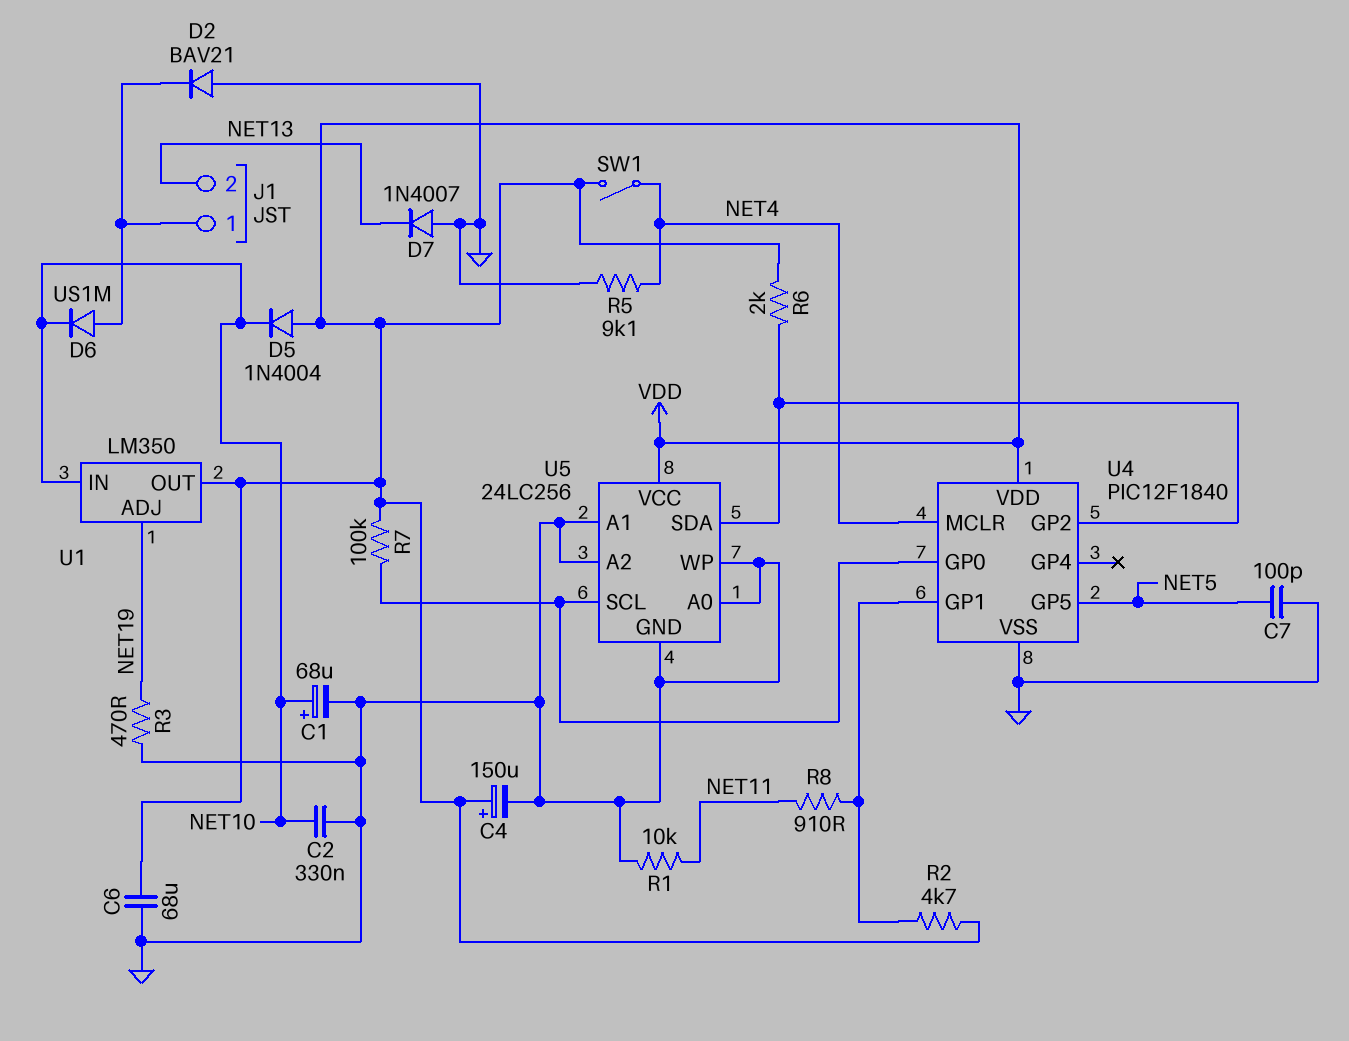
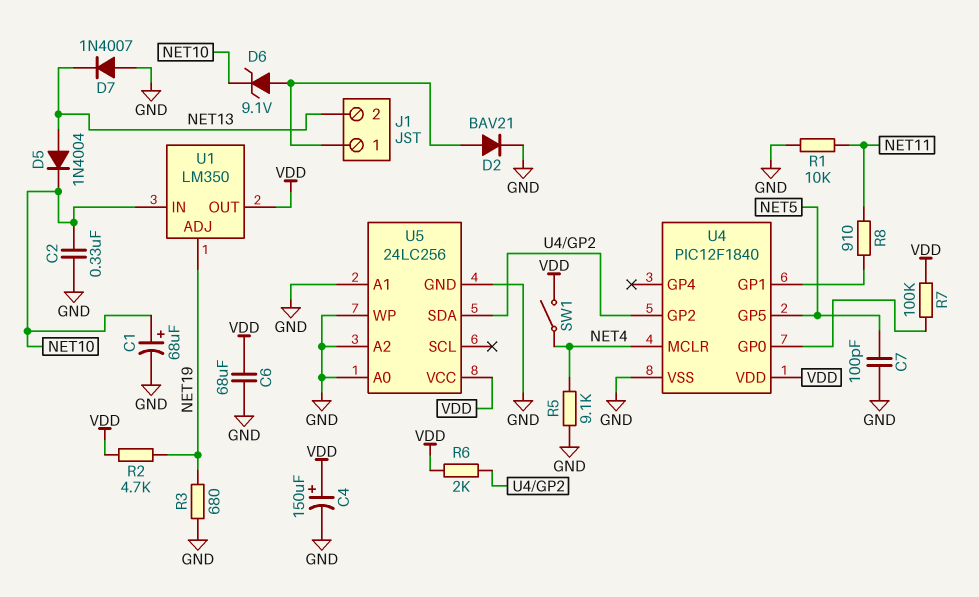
D2: diode BAV21 (A GND, K J1/1) -> diode BAV21 (A J1/1, K GND)
D5: diode 1N4004 (A VDD, K NET10) -> diode 1N4004 (A NET13, K NET10)
D6: diode US1M (A J1/1, K NET10) -> zener 9.1V (A J1/1, K NET10)
R2: 4.7k (U4/GP1, VDD) -> 4.7k (NET19, VDD)
R3: 470 (GND, NET19) -> 680 (GND, NET19)
U5 pin SCL: U4/GP0 -> none

